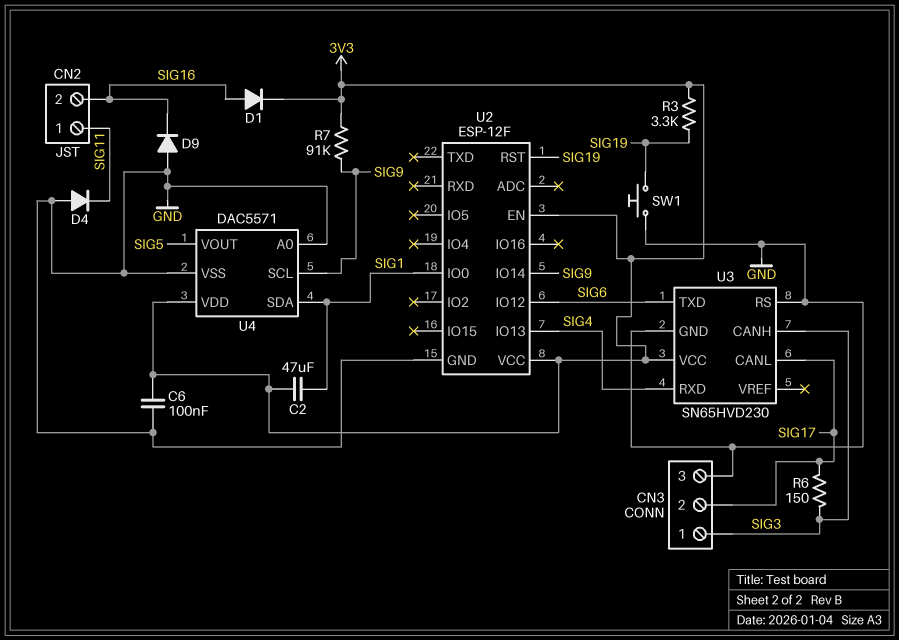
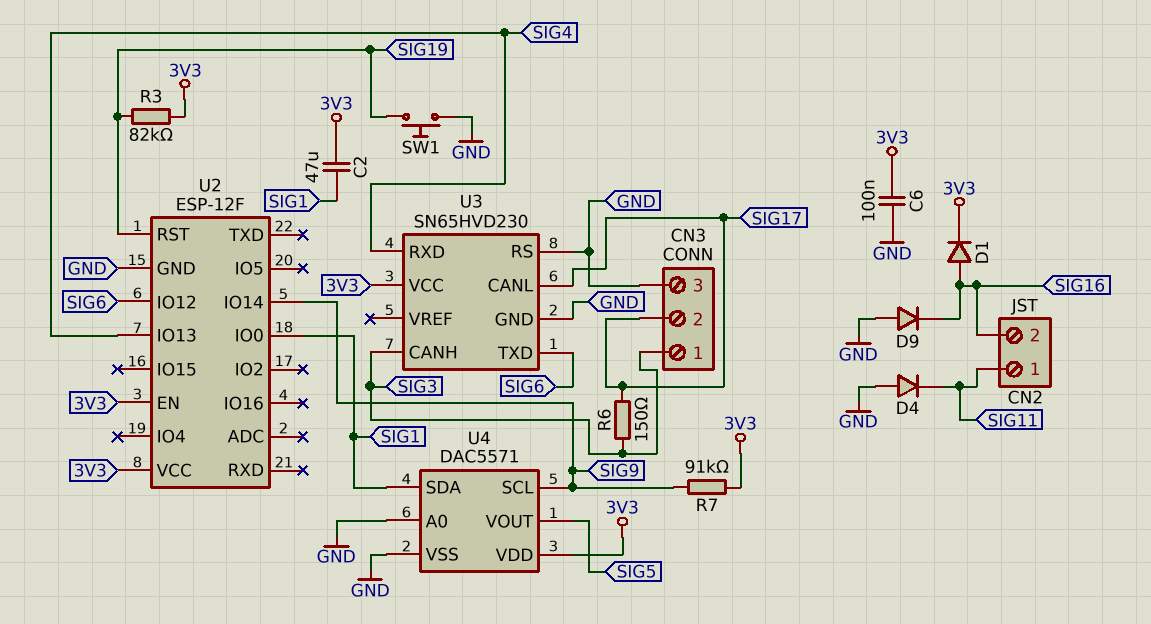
R3: 3.3k (3V3, SIG19) -> 82k (3V3, SIG19)

